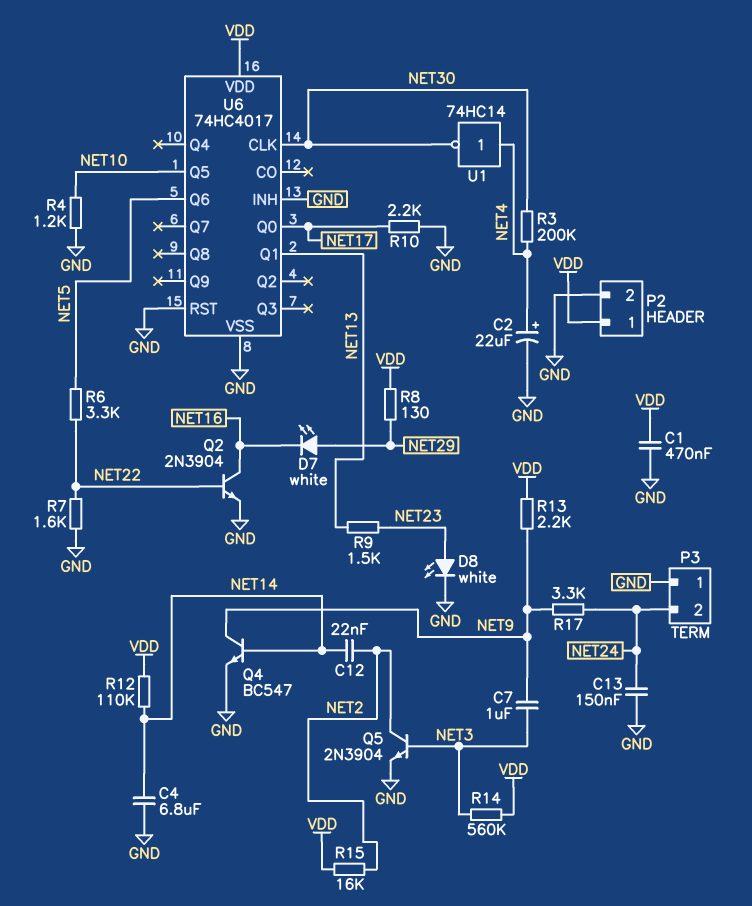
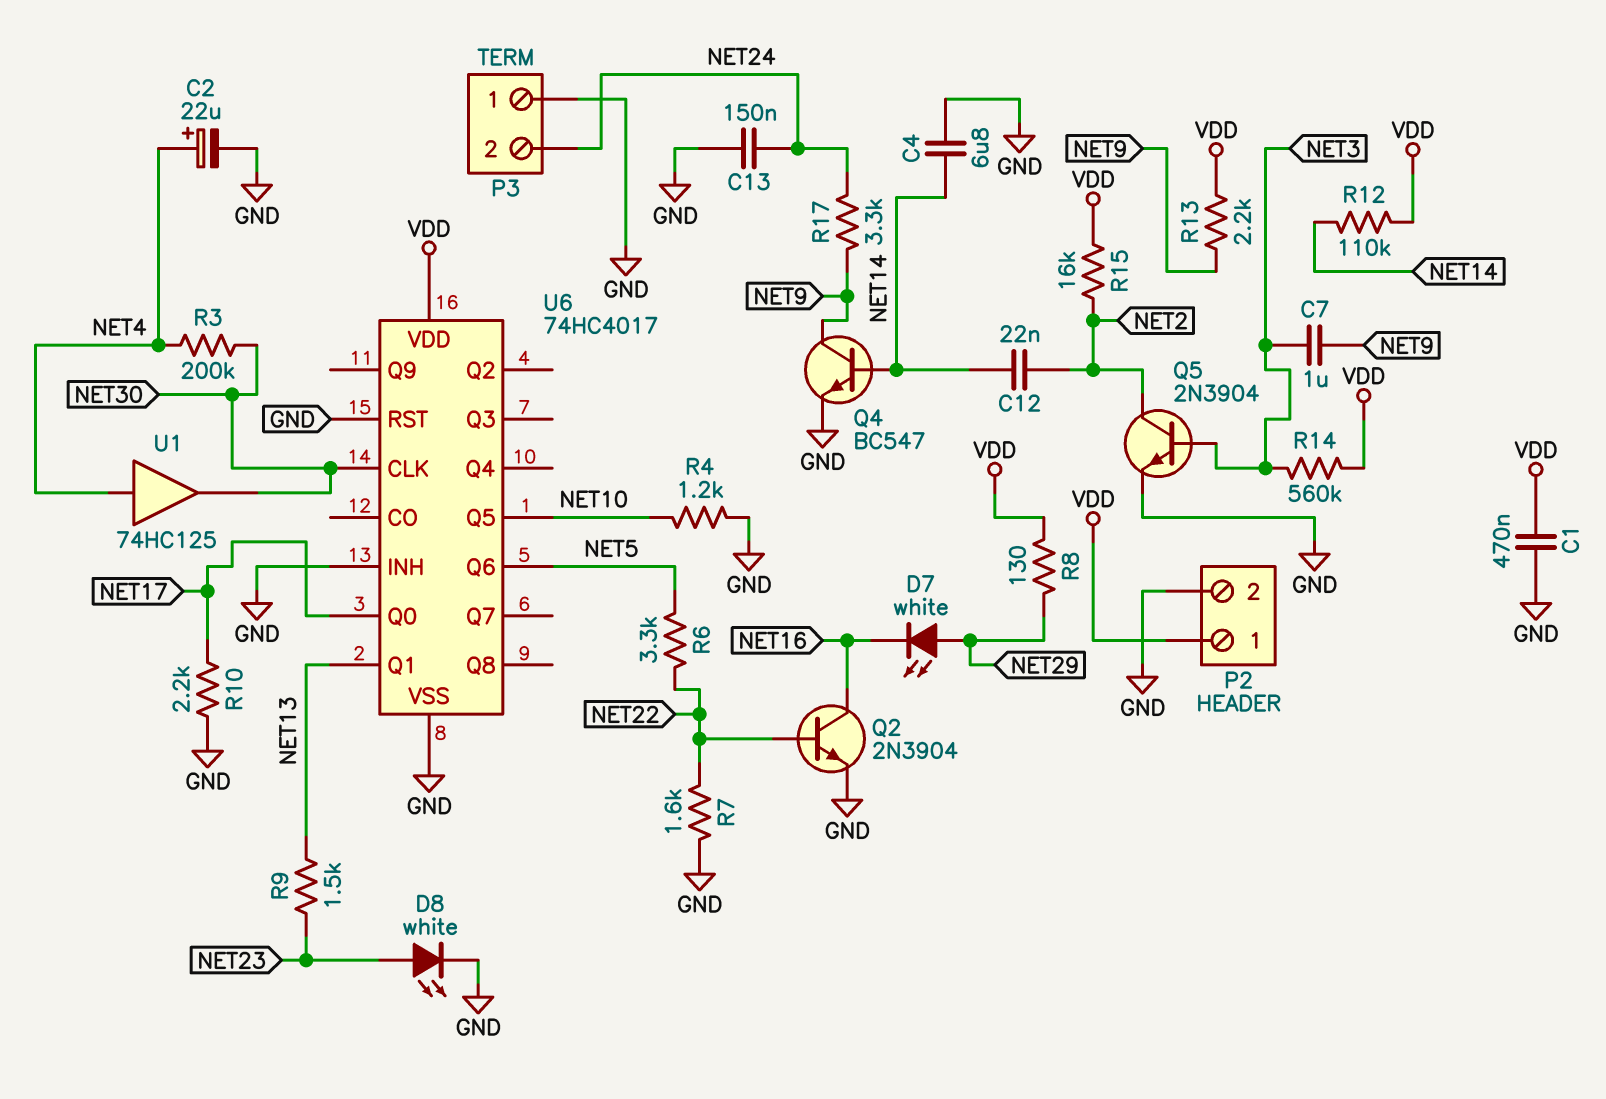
U1: NOT 74HC14 (in NET4, out NET30) -> buffer 74HC125 (in NET4, out NET30)

